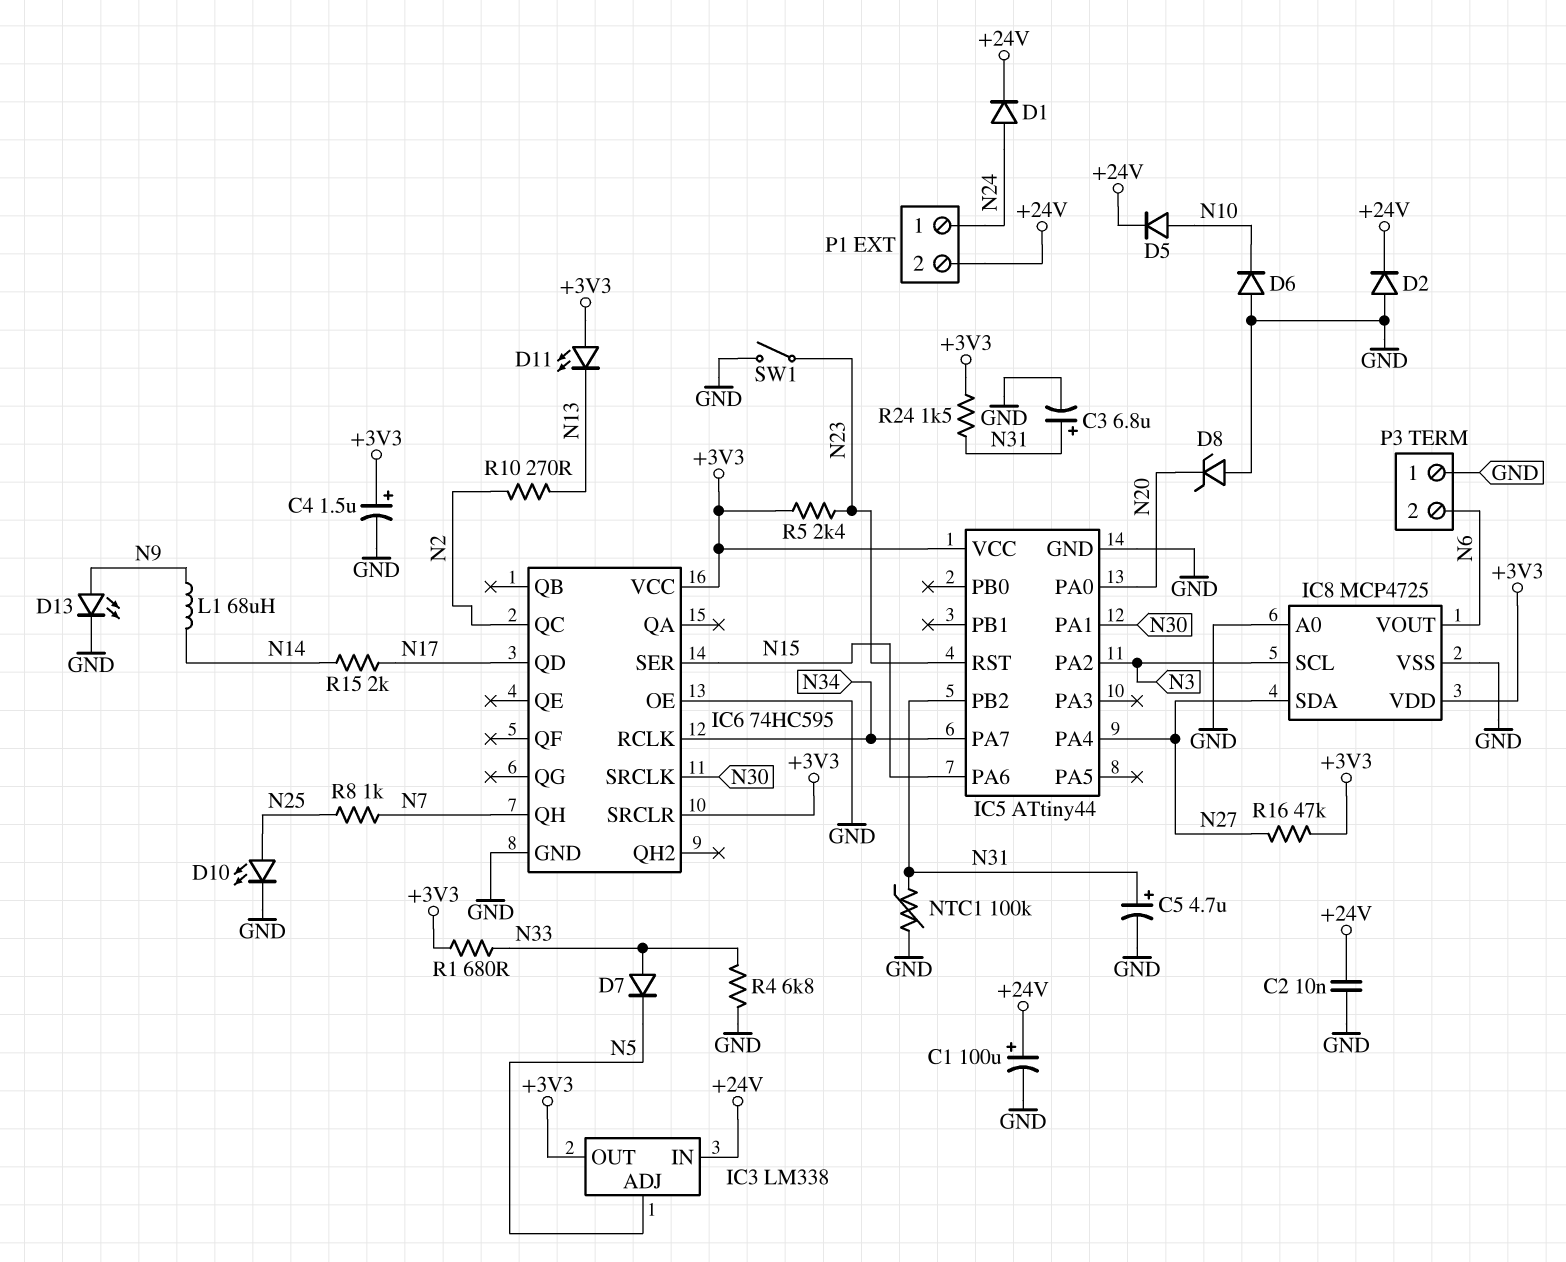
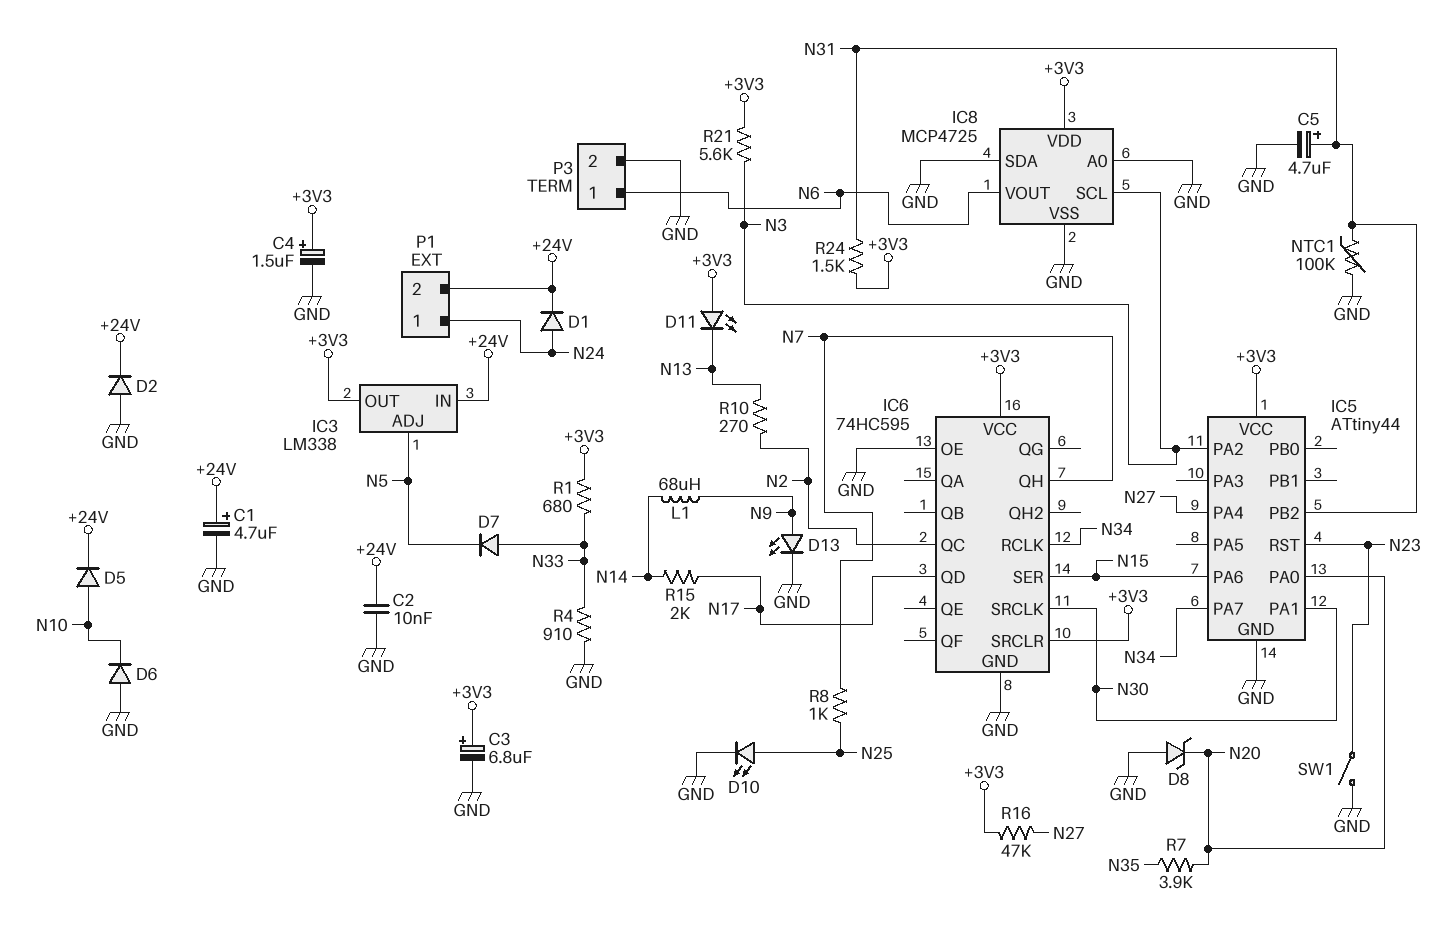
C1: 100uF (plus +24V, minus GND) -> 4.7uF (plus +24V, minus GND)
C3: 6.8uF (plus N31, minus GND) -> 6.8uF (plus +3V3, minus GND)
IC8 pin SDA: N27 -> GND
P3 pin 1: GND -> N6
P3 pin 2: N6 -> GND
R4: 6.8k (GND, N33) -> 910 (GND, N33)
R5: 2.4k (+3V3, N23) -> none
R7: none -> 3.9k (N20, N35)
R21: none -> 5.6k (+3V3, N3)

